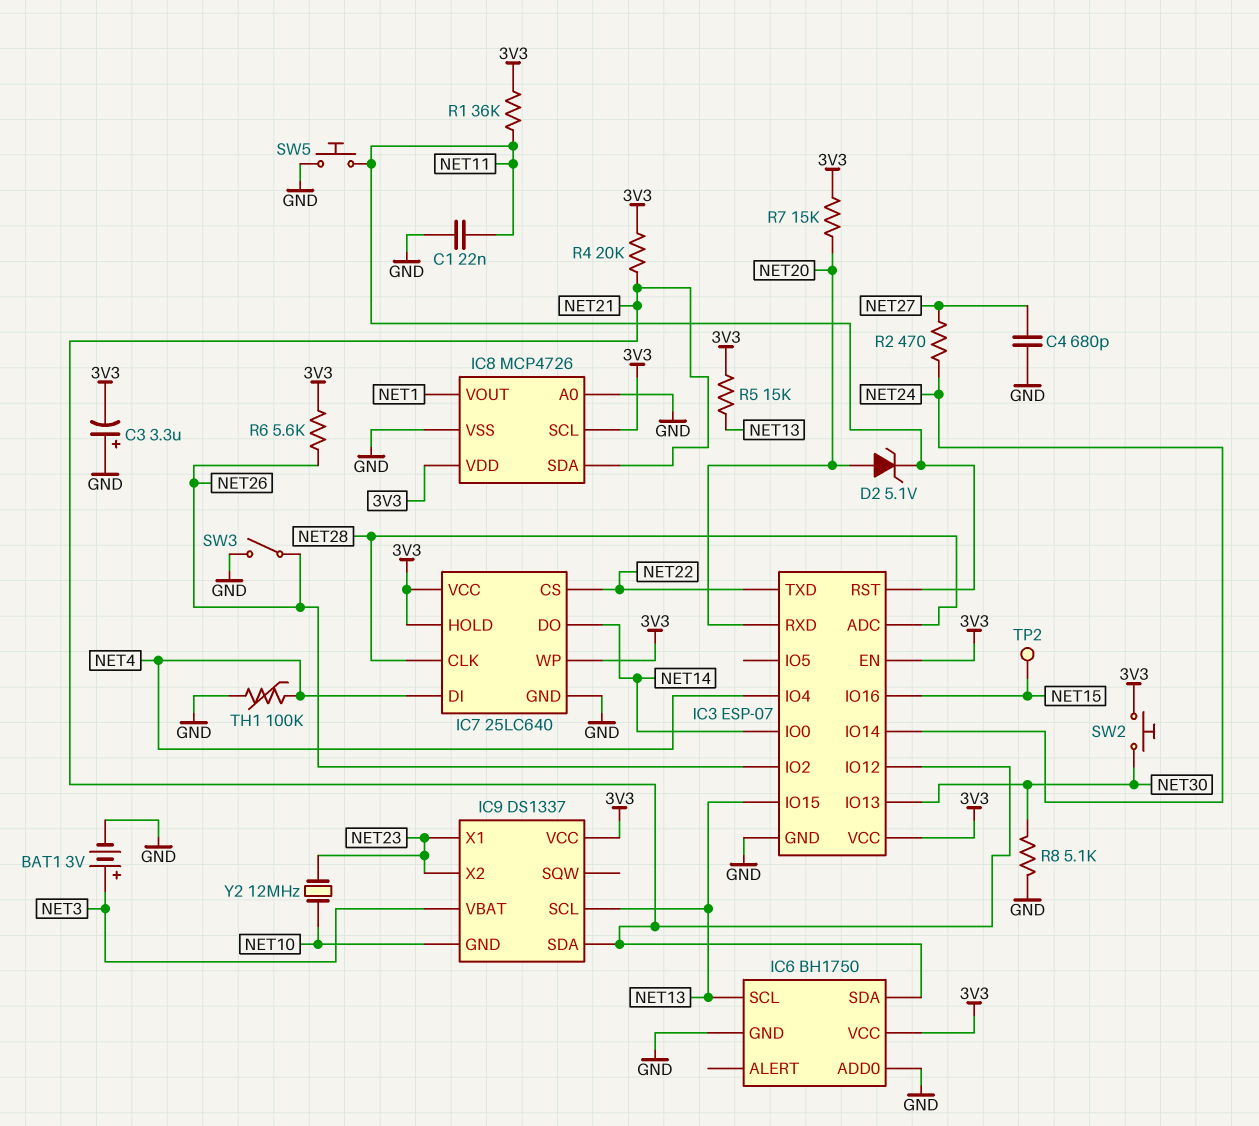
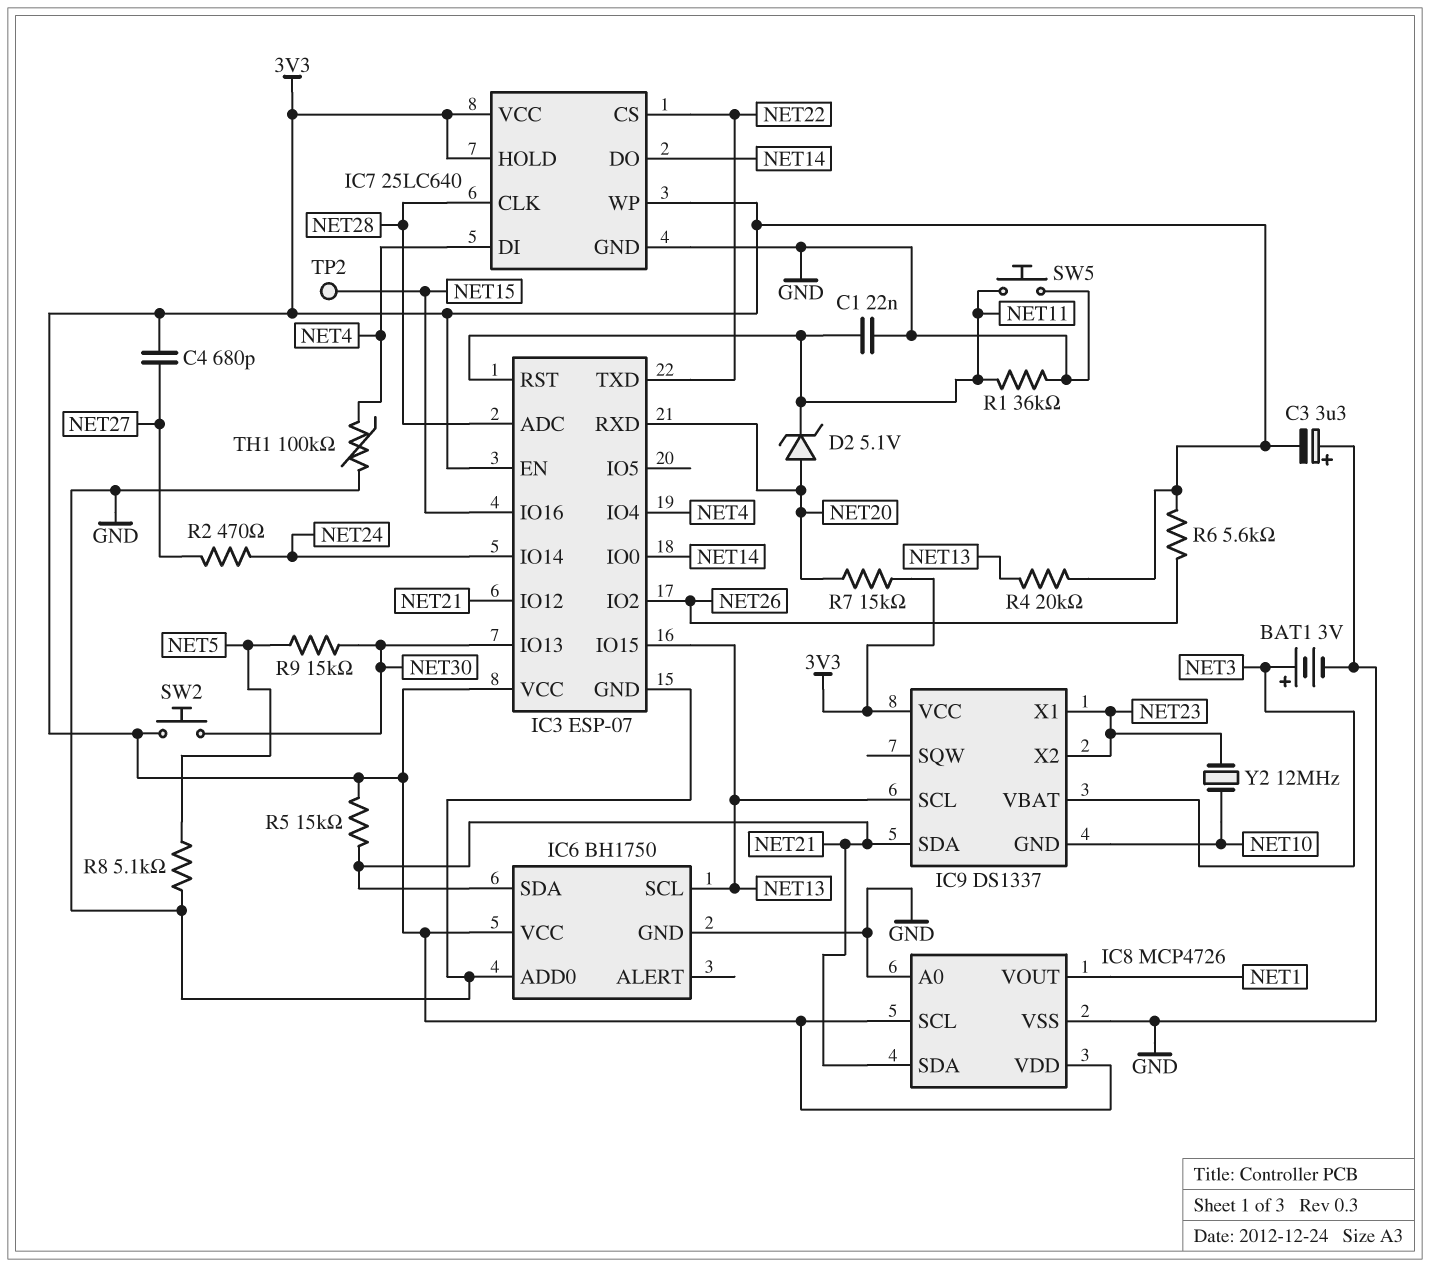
C4: 680pF (GND, NET27) -> 680pF (3V3, NET27)
R1: 36k (3V3, NET11) -> 36k (GND, NET11)
R4: 20k (3V3, NET21) -> 20k (3V3, NET13)
R5: 15k (3V3, NET13) -> 15k (3V3, NET21)
R8: 5.1k (GND, NET30) -> 5.1k (GND, NET5)
R9: none -> 15k (NET5, NET30)
SW3: switch (GND, NET26) -> none

